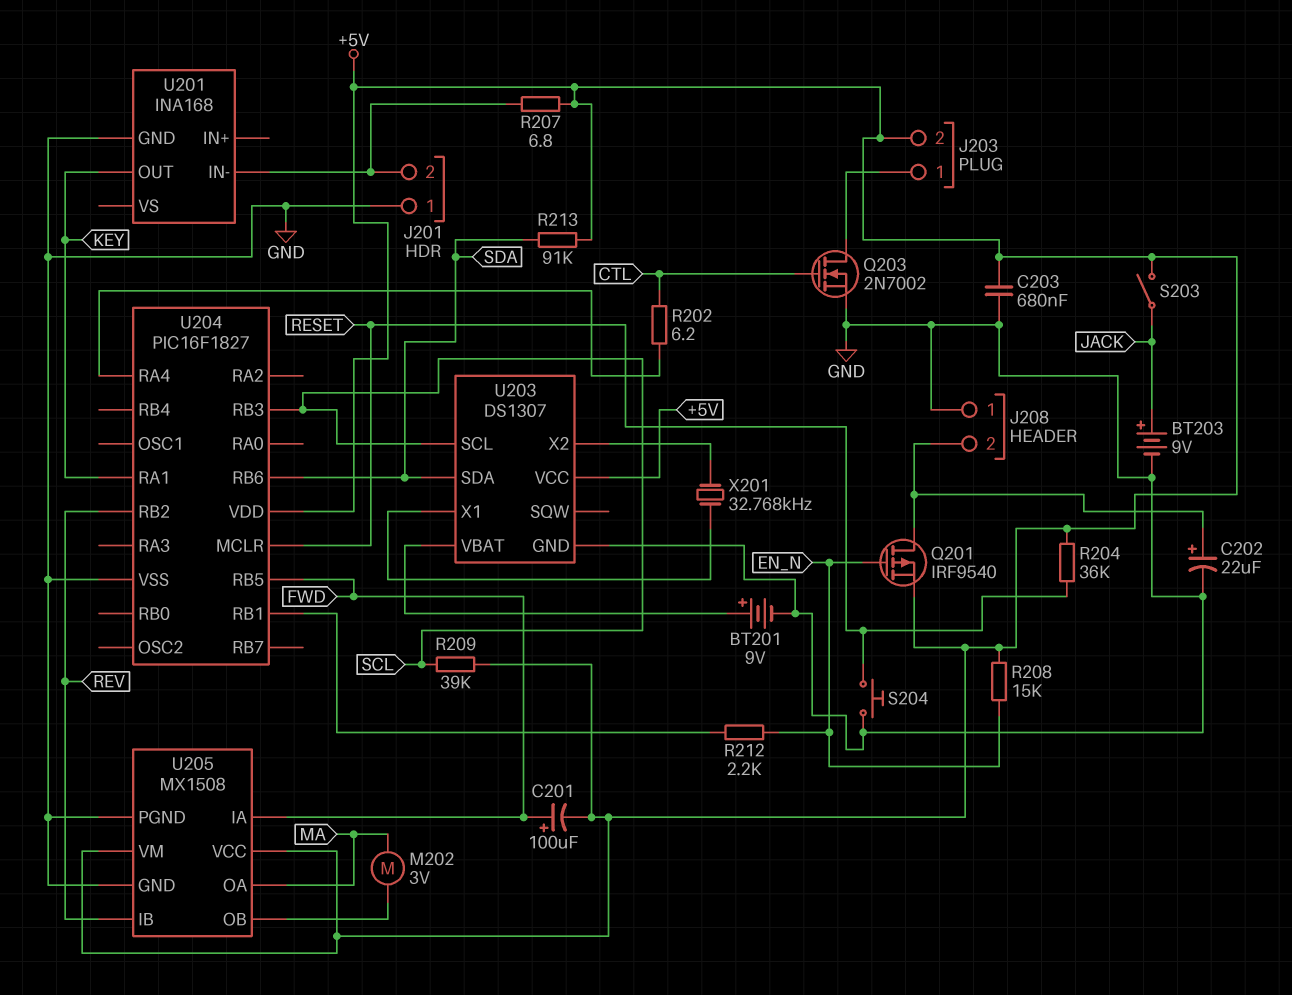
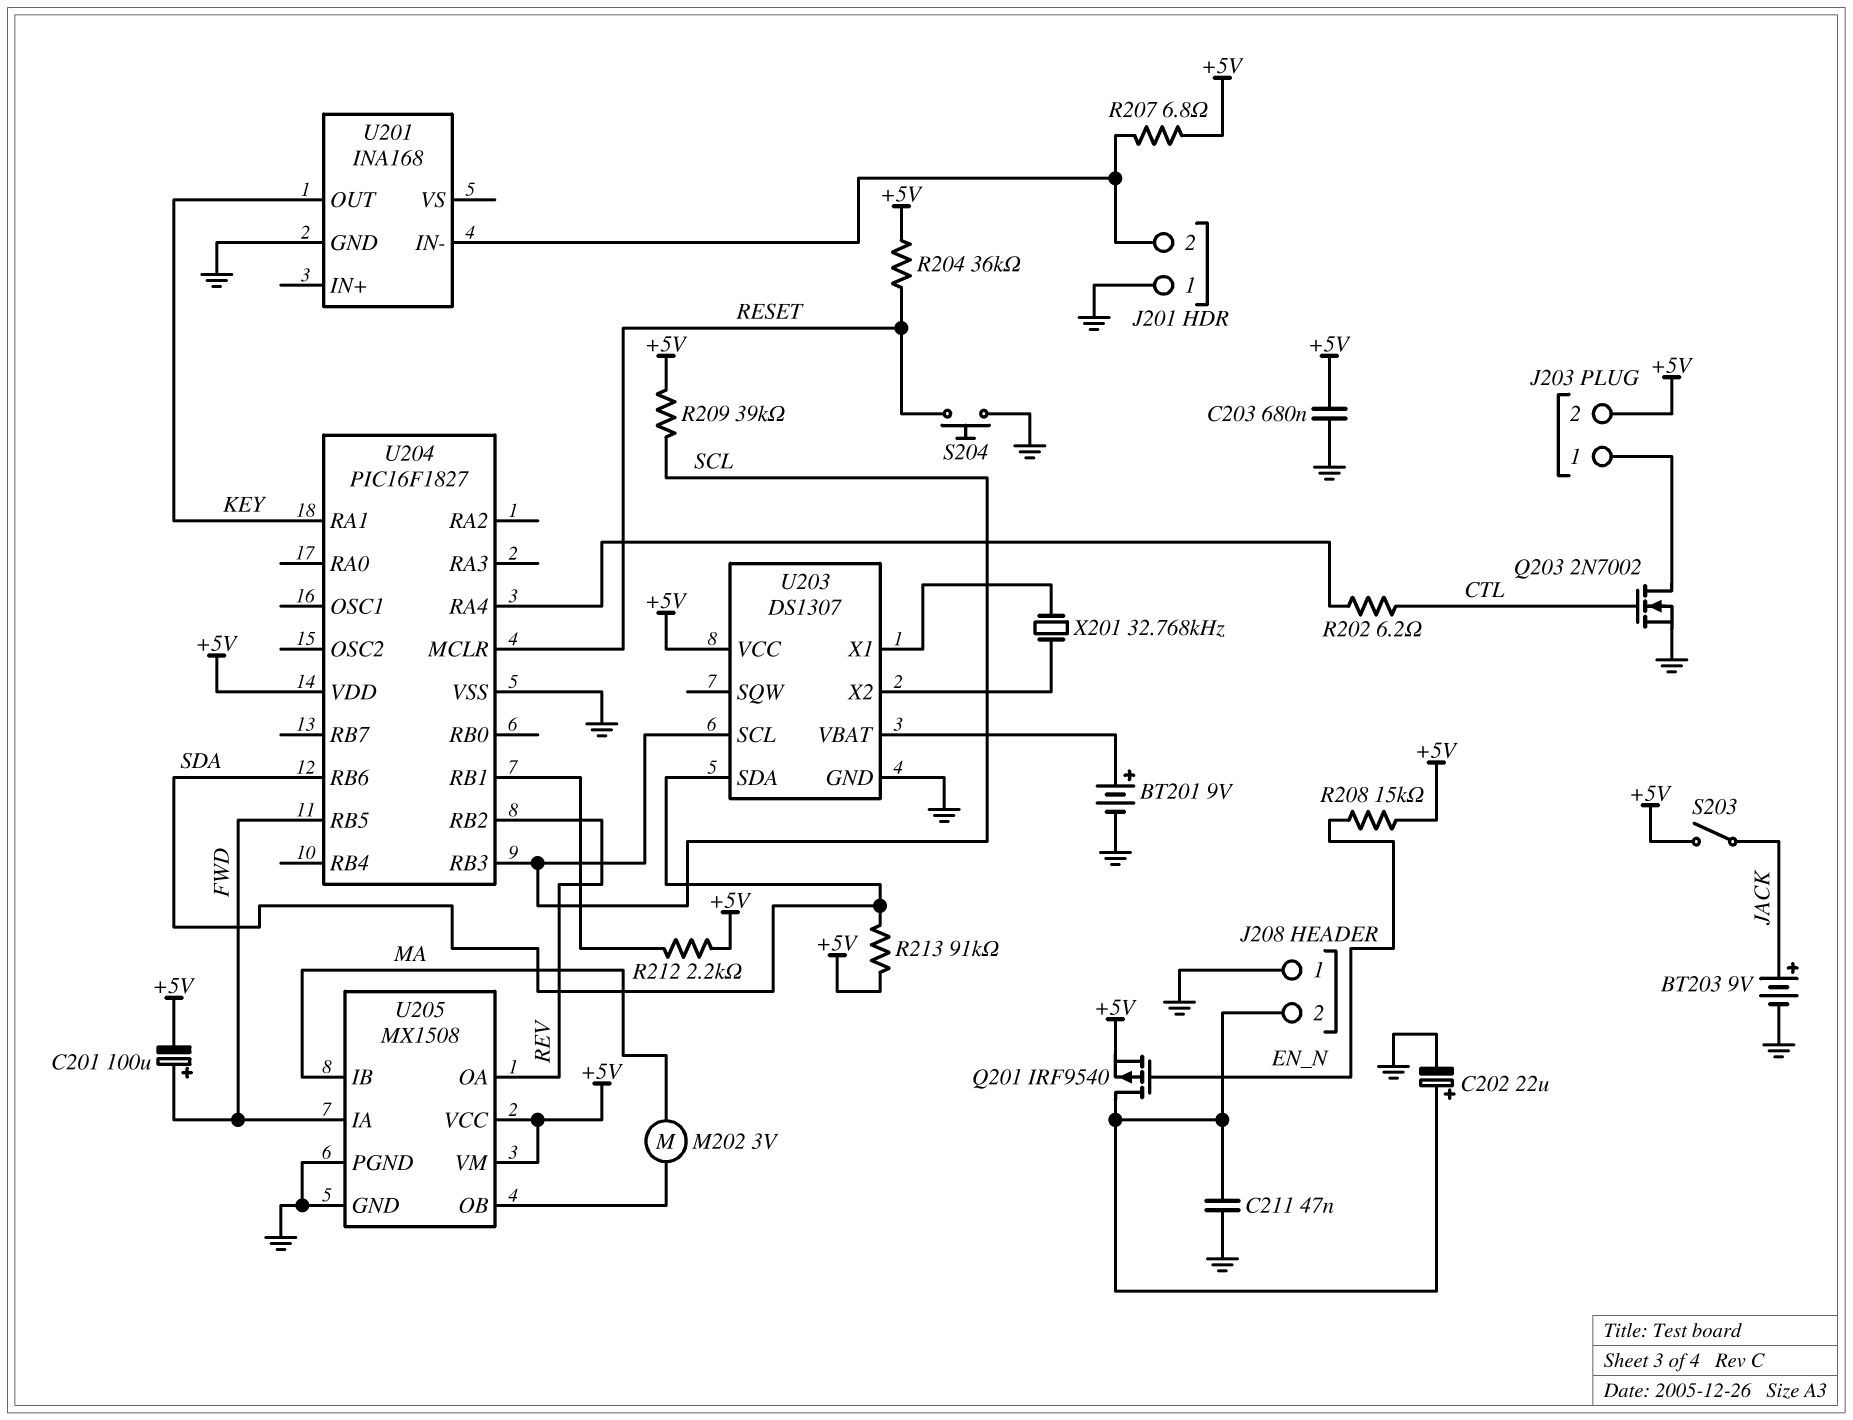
C211: none -> 47nF (GND, J208/2)
R212: 2.2k (EN_N, U204/RB1) -> 2.2k (+5V, U204/RB1)
U205 pin IB: REV -> MA
U205 pin OA: MA -> REV

